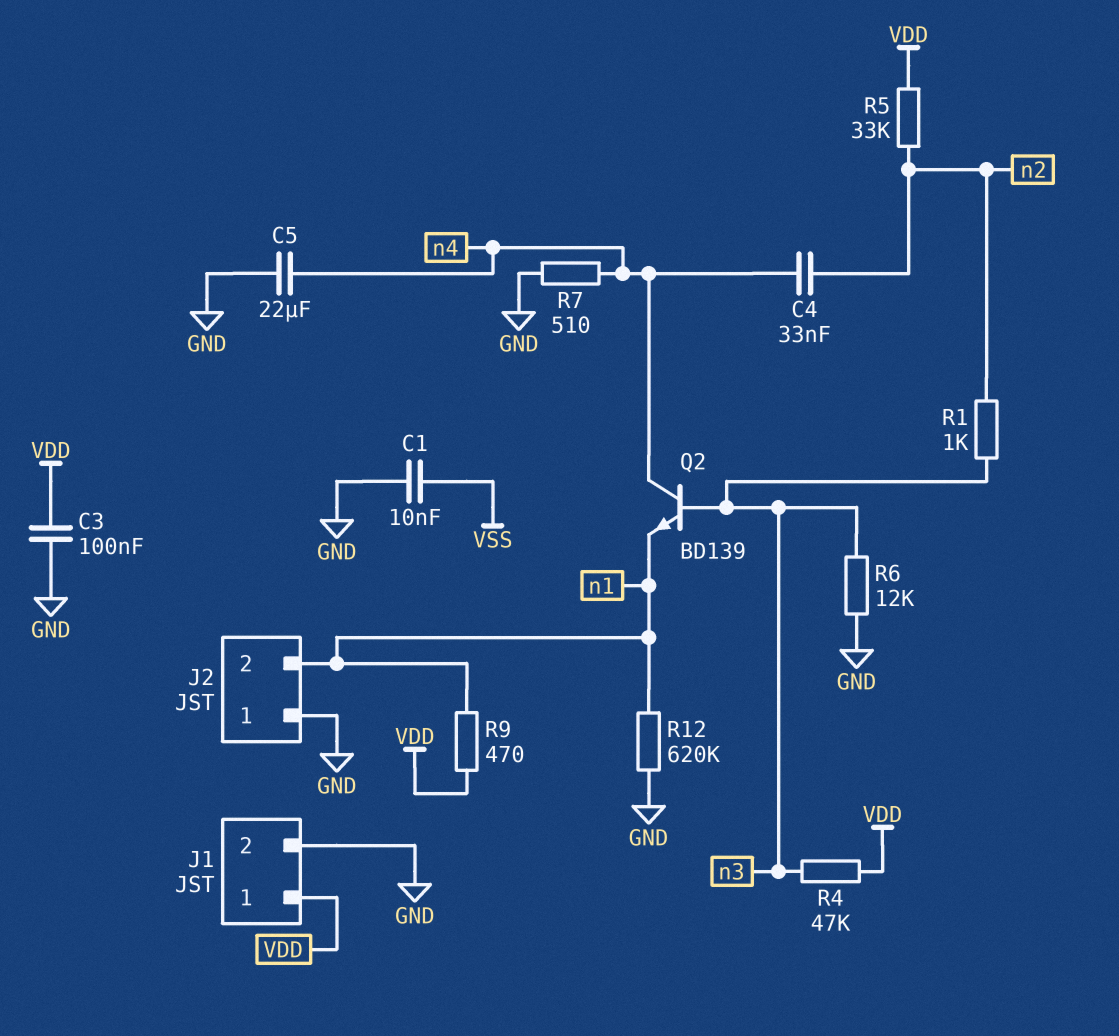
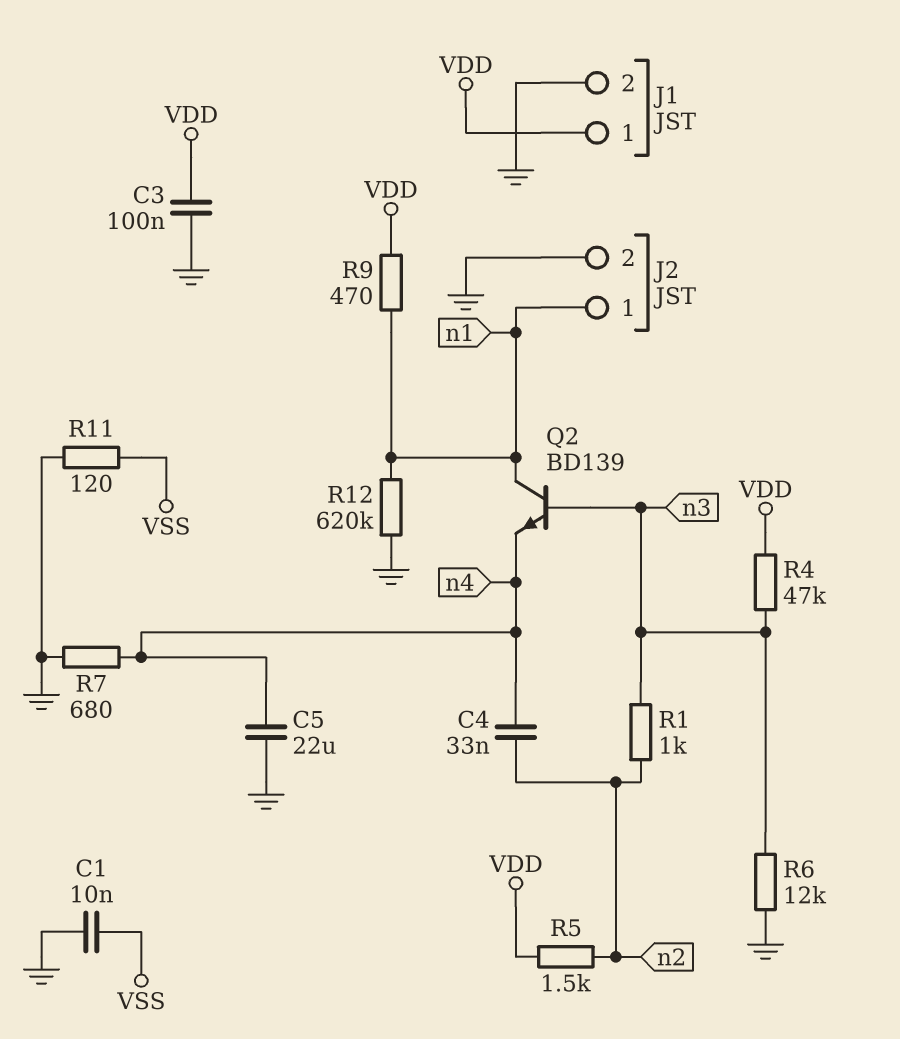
J2 pin 1: GND -> n1
J2 pin 2: n1 -> GND
Q2: NPN BD139 (B n3, C n4, E n1) -> NPN BD139 (B n3, C n1, E n4)
R5: 33k (VDD, n2) -> 1.5k (VDD, n2)
R7: 510 (GND, n4) -> 680 (GND, n4)
R11: none -> 120 (GND, VSS)

